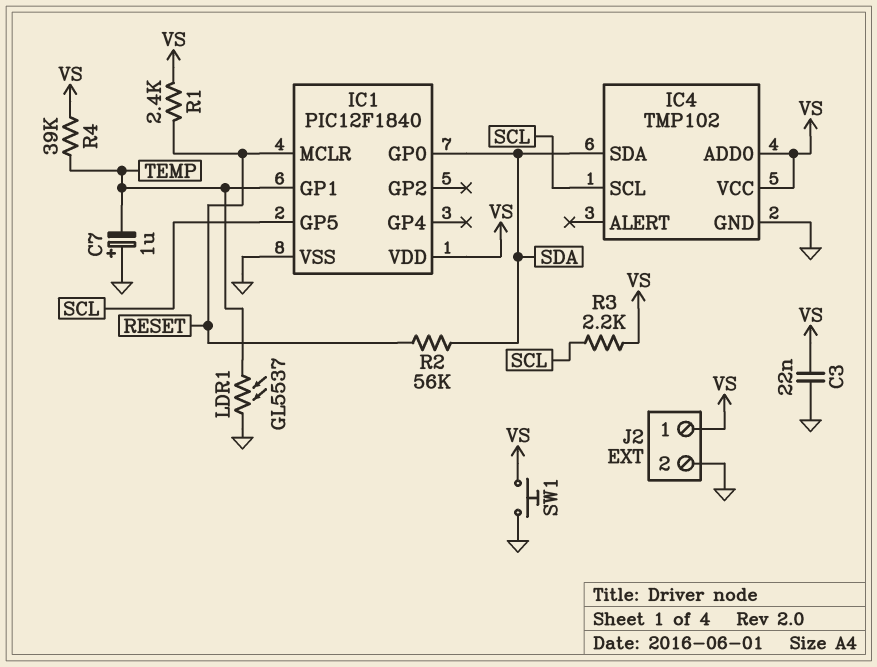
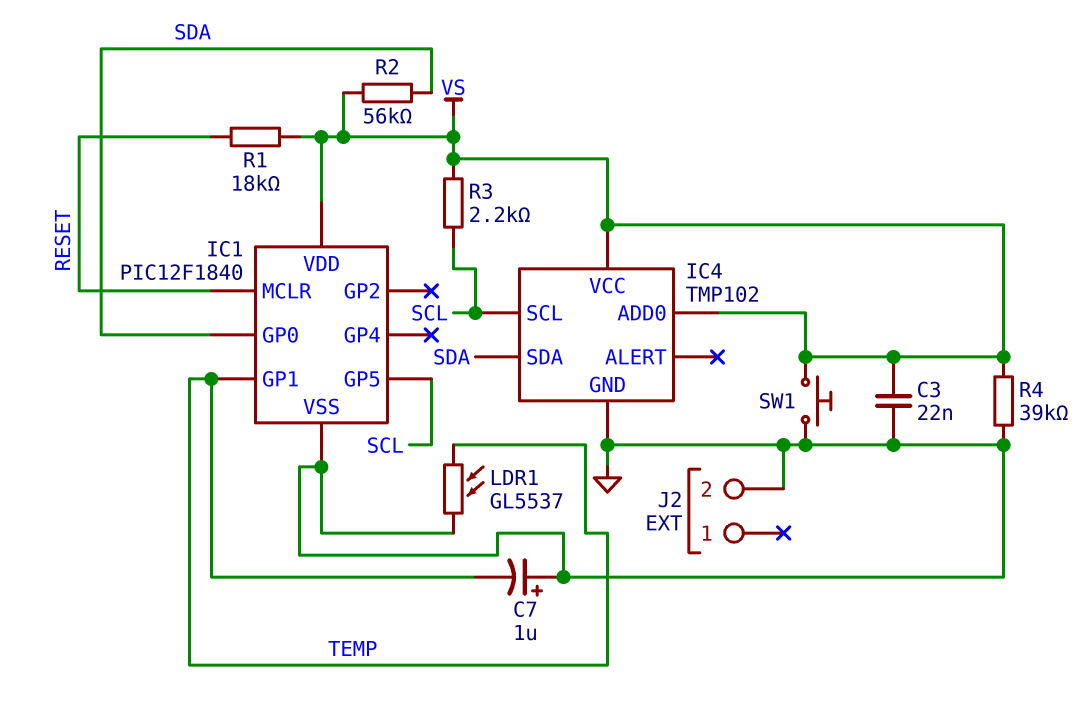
J2 pin 1: VS -> none
R1: 2.4k (RESET, VS) -> 18k (RESET, VS)
R2: 56k (RESET, SDA) -> 56k (SDA, VS)
R4: 39k (TEMP, VS) -> 39k (GND, VS)

